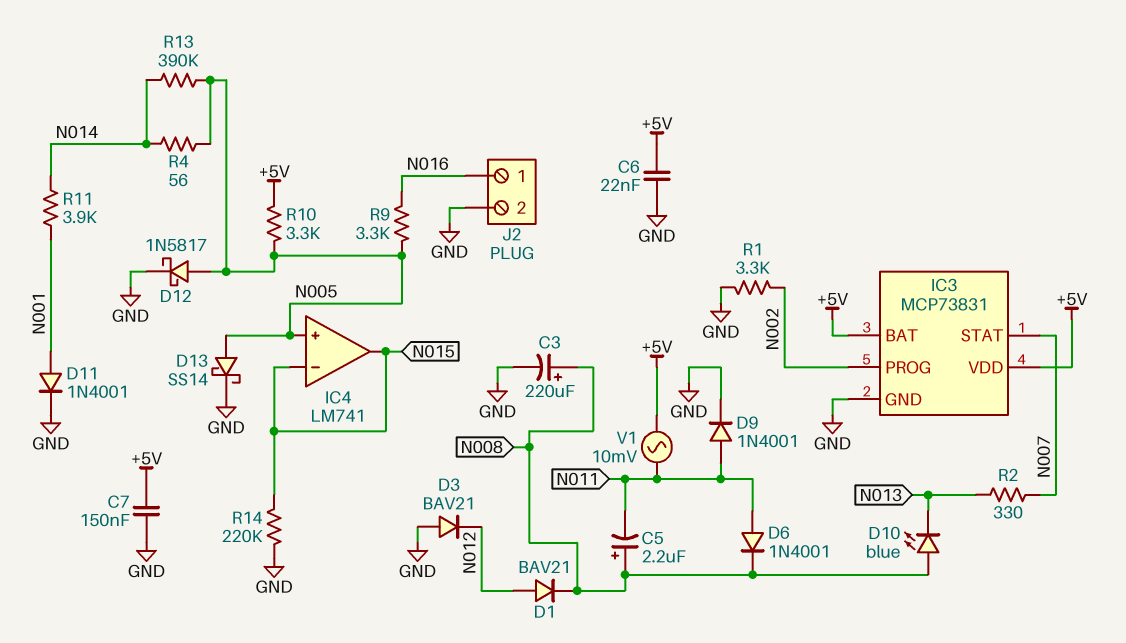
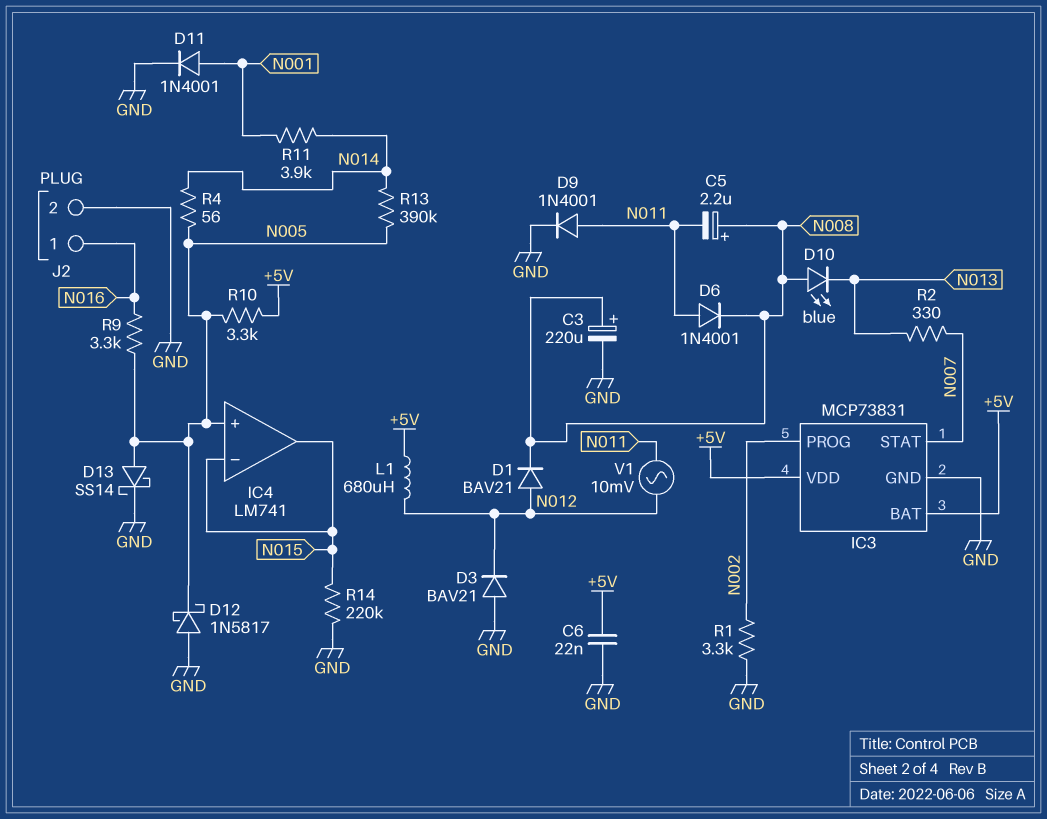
C7: 150nF (+5V, GND) -> none
D12: schottky 1N5817 (A N005, K GND) -> schottky 1N5817 (A GND, K N005)
L1: none -> 680uH (+5V, N012)
V1: AC 10mV (+5V, N011) -> AC 10mV (N011, N012)

